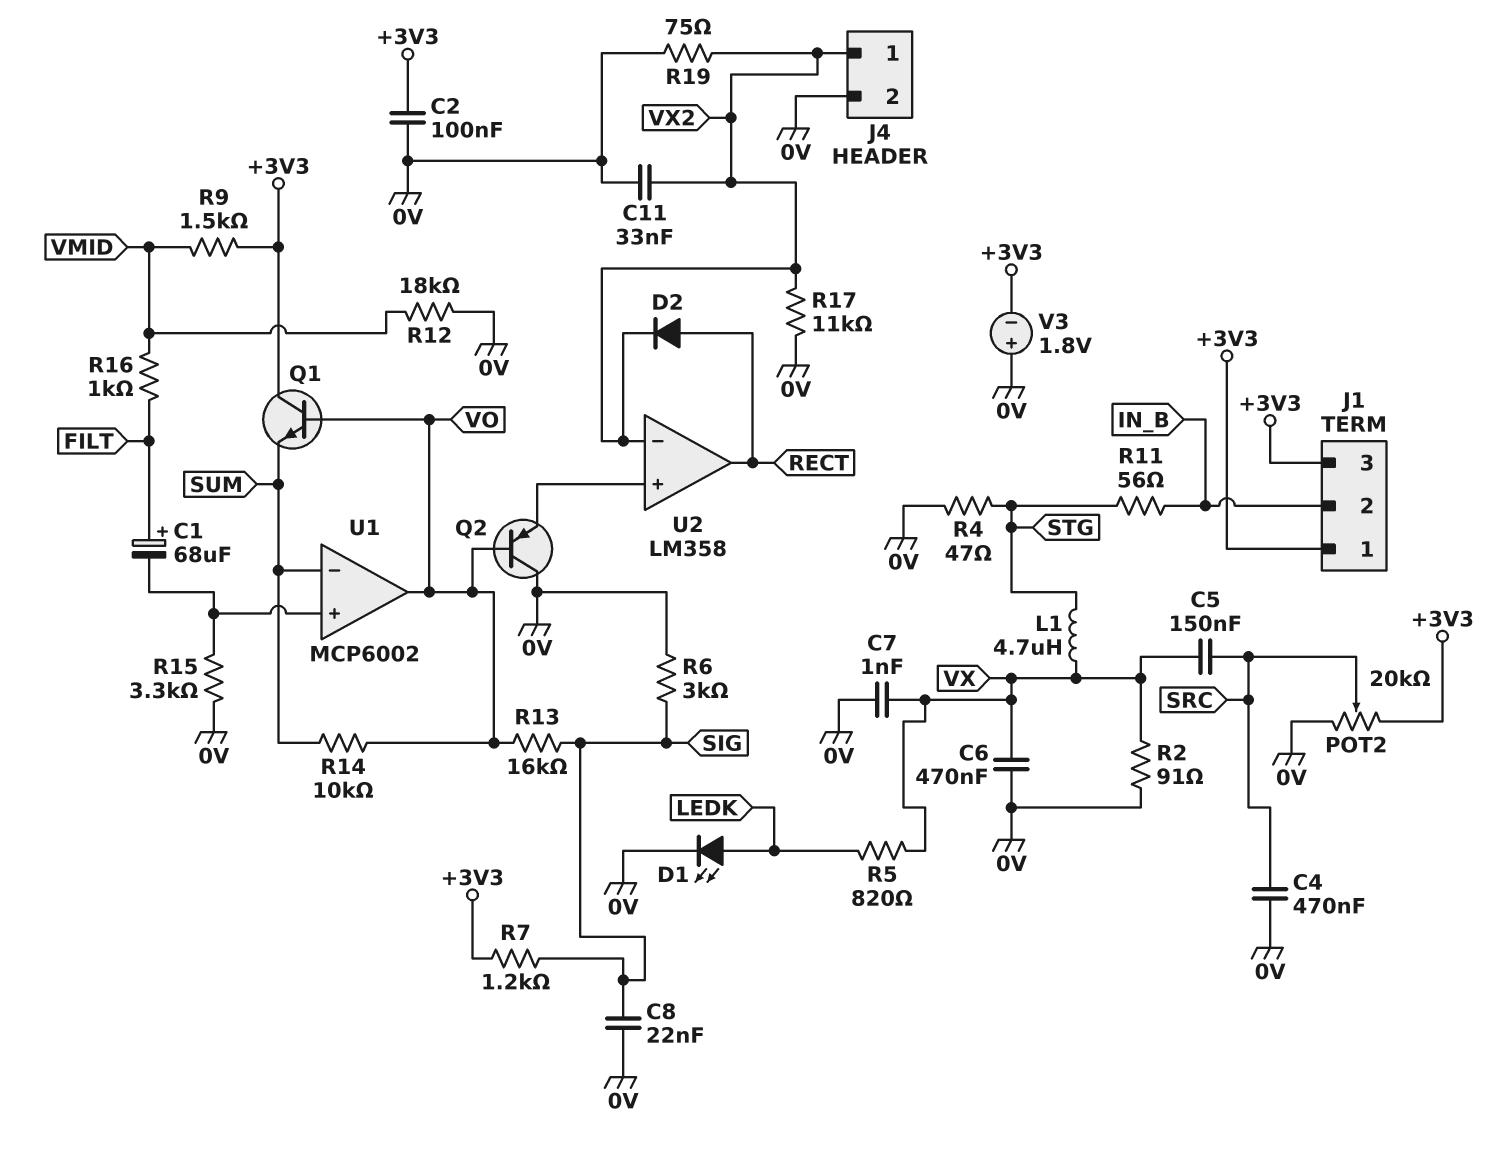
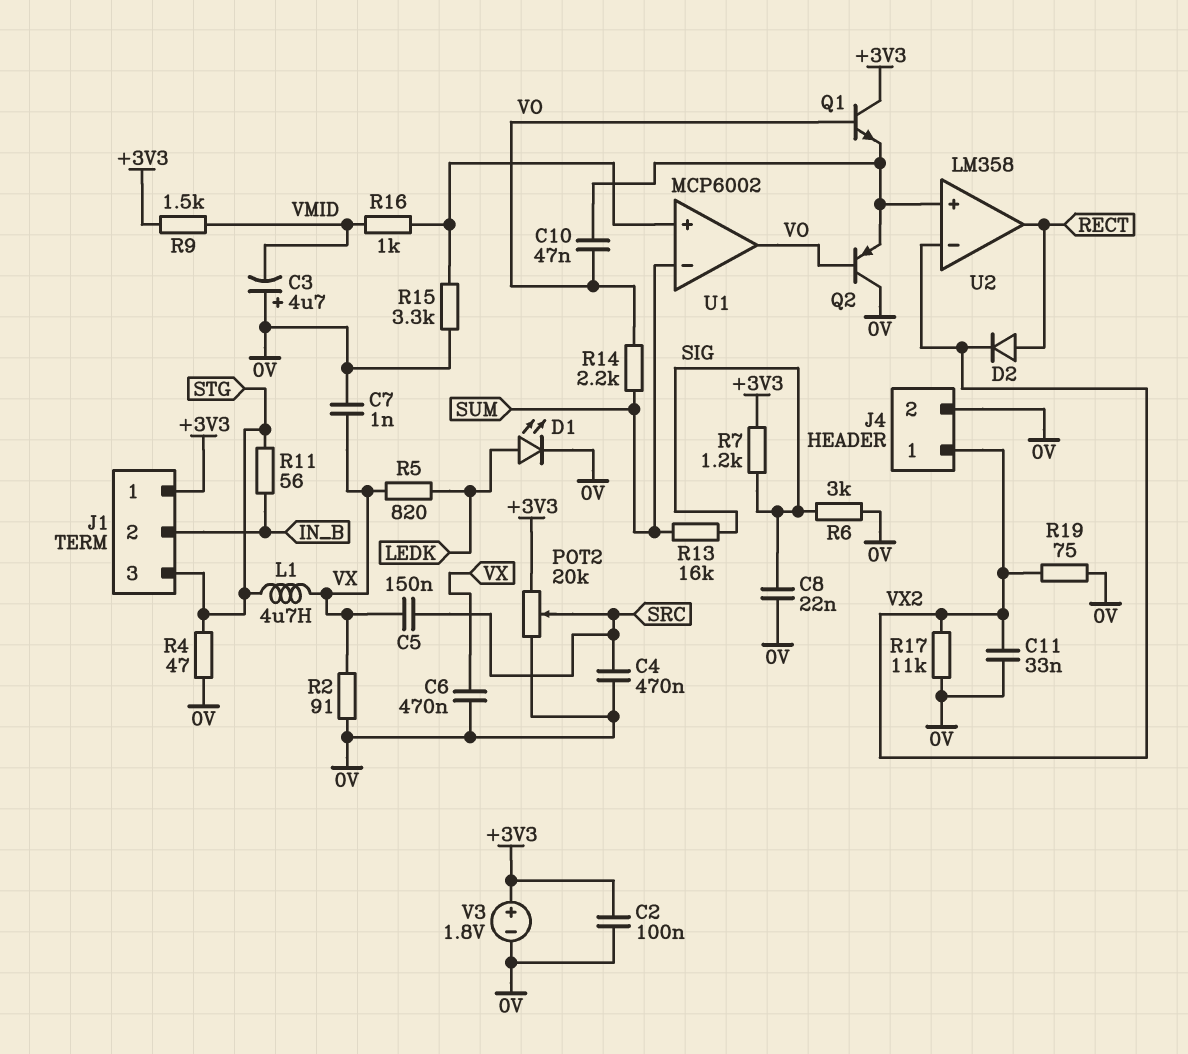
C1: 68uF (plus FILT, minus U1/in+) -> none
C3: none -> 4.7uF (plus 0V, minus VMID)
C10: none -> 47nF (U2/in+, VO)
J1 pin 3: +3V3 -> STG
Q1: NPN (B VO, C +3V3, E SUM) -> NPN (B VO, C +3V3, E U2/in+)
R12: 18k (0V, VMID) -> none
R13: 16k (SIG, VO) -> 16k (SIG, SUM)
R14: 10k (SUM, VO) -> 2.2k (SUM, VO)
R16: 1k (FILT, VMID) -> 1k (U1/in+, VMID)
V3: 1.8V (plus 0V, minus +3V3) -> 1.8V (plus +3V3, minus 0V)

